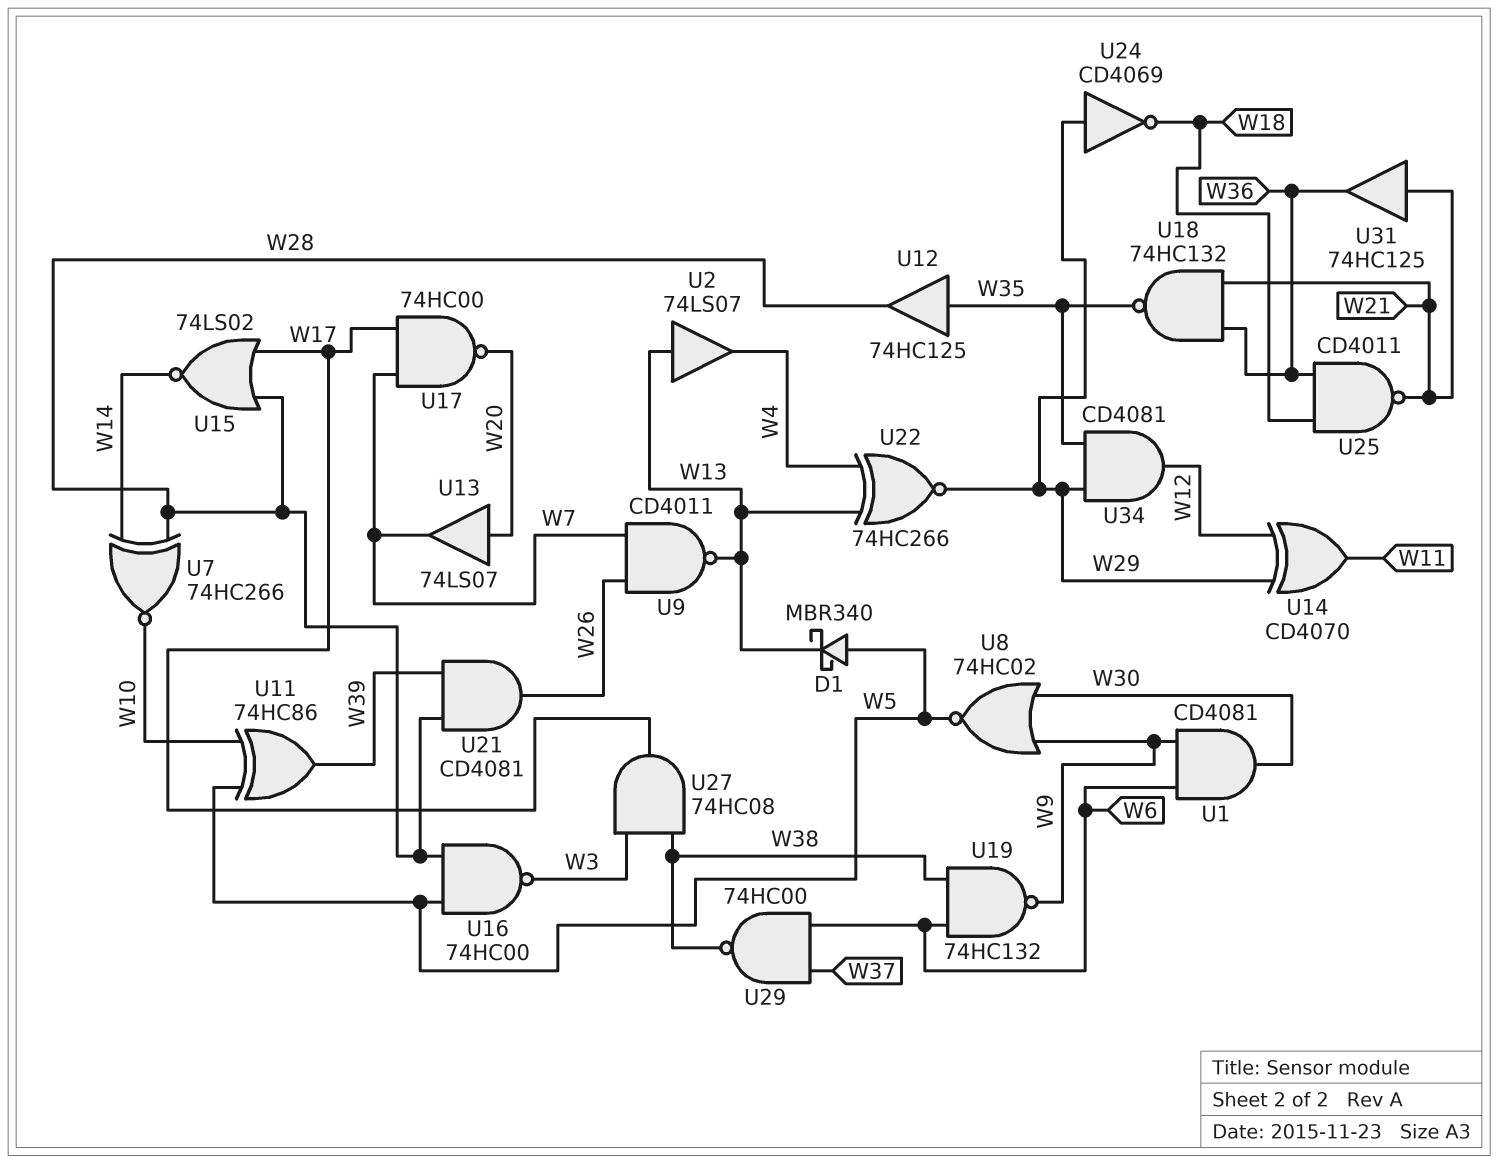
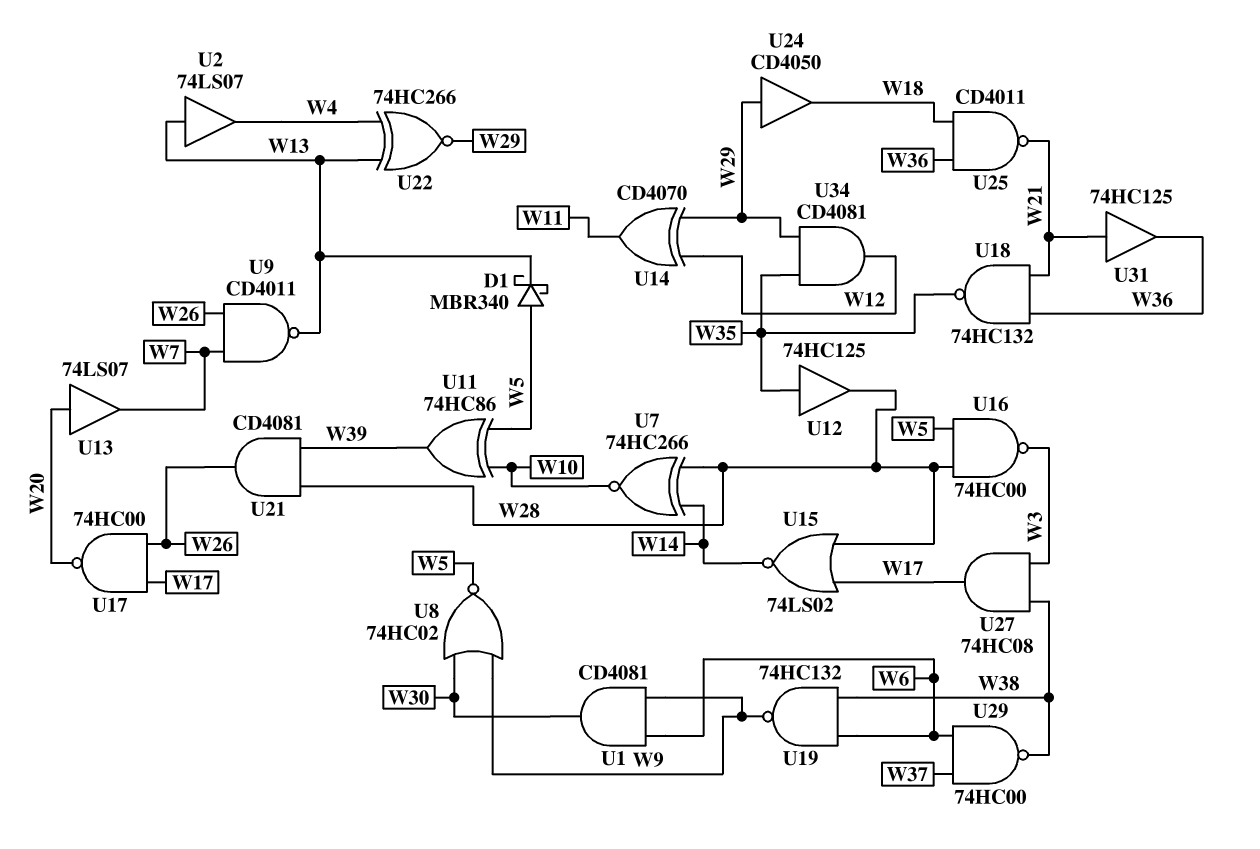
U17: NAND 74HC00 (in W7, in W17, out W20) -> NAND 74HC00 (in W17, in W26, out W20)
U24: NOT CD4069 (in W29, out W18) -> buffer CD4050 (in W29, out W18)

